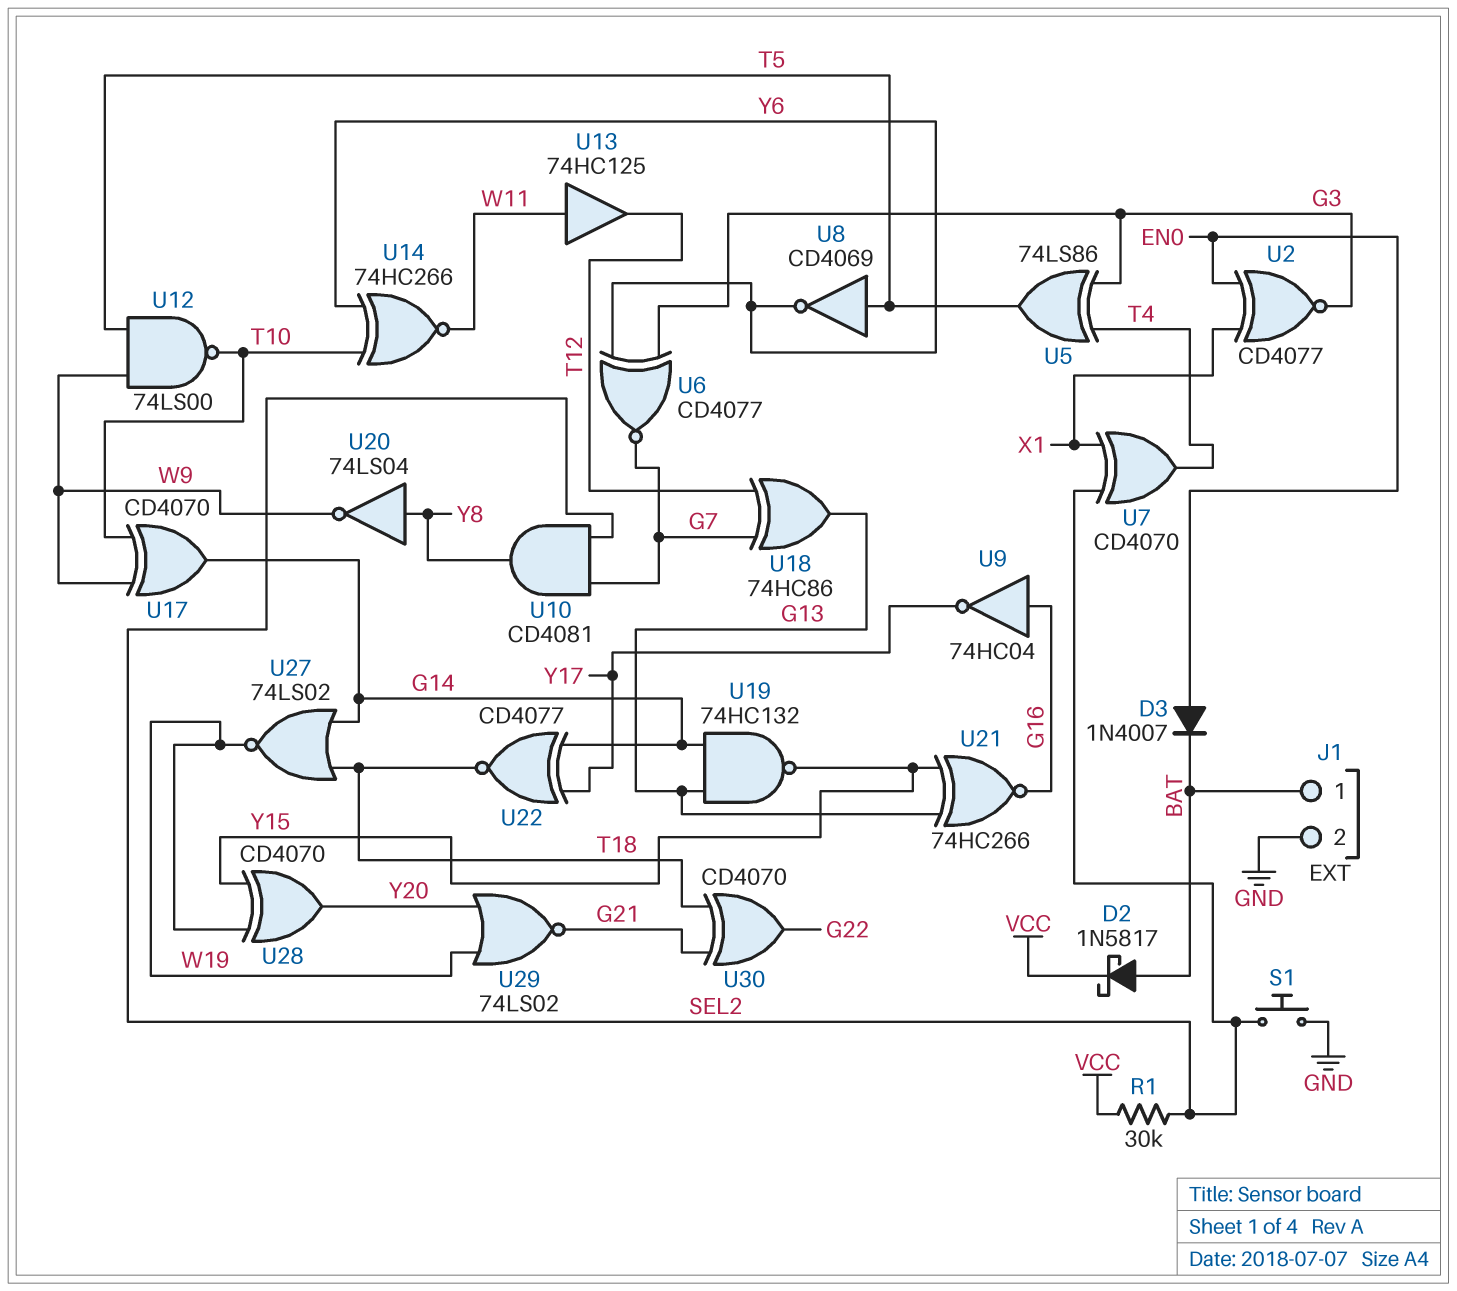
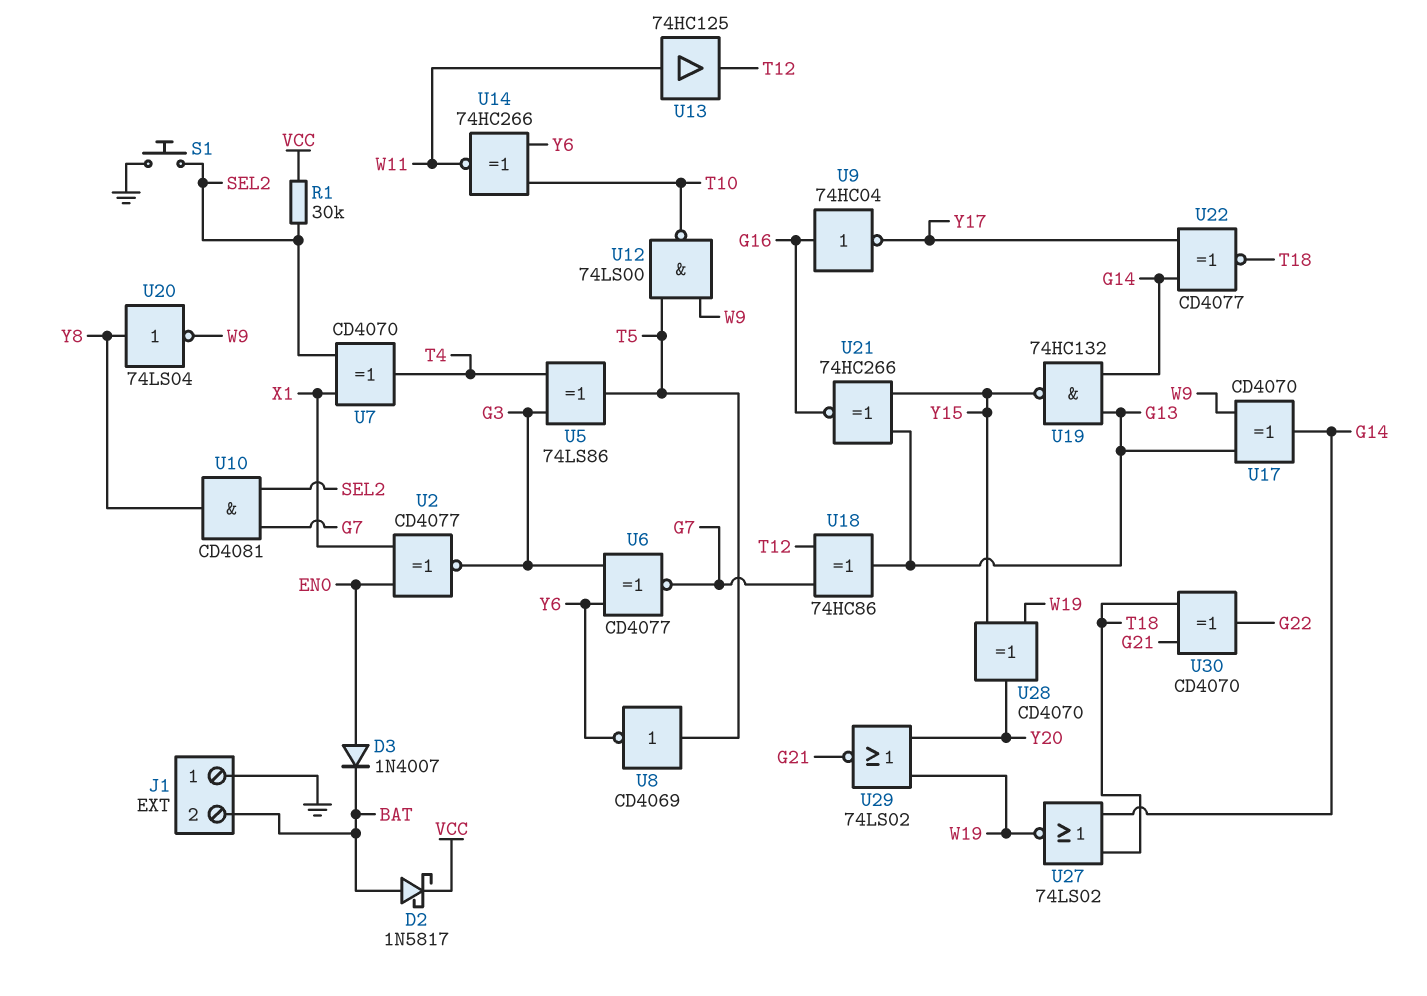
J1 pin 1: BAT -> GND
J1 pin 2: GND -> BAT
U17: XOR CD4070 (in T10, in W9, out G14) -> XOR CD4070 (in G13, in W9, out G14)

